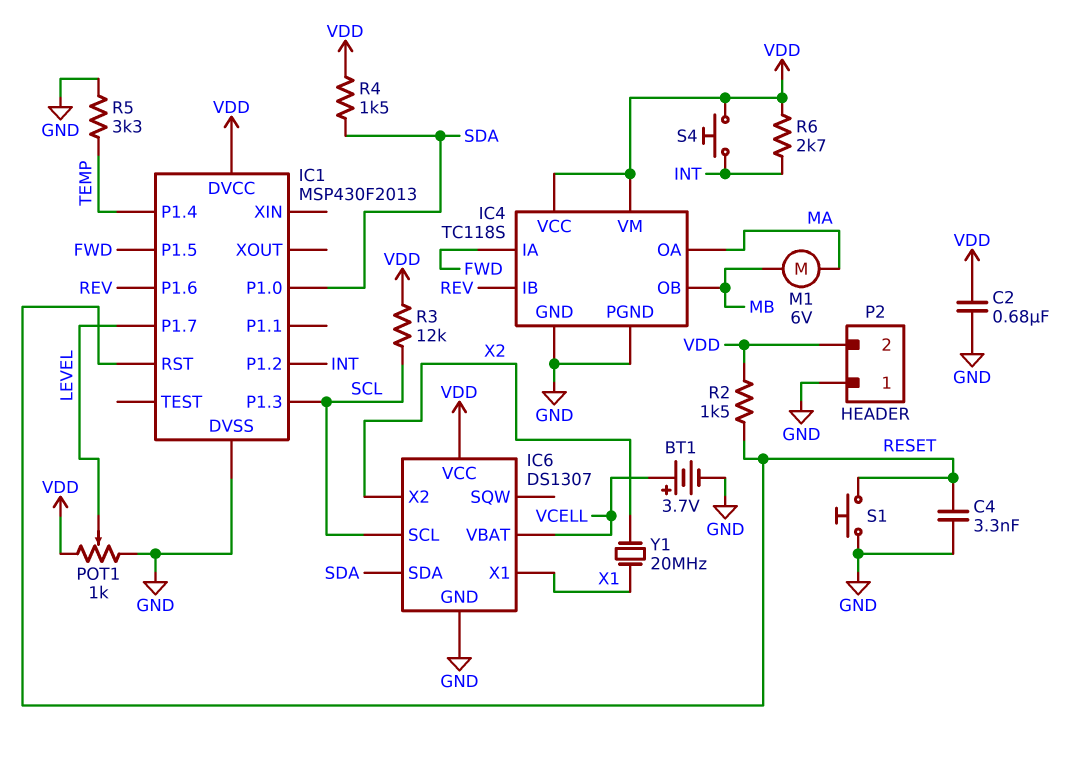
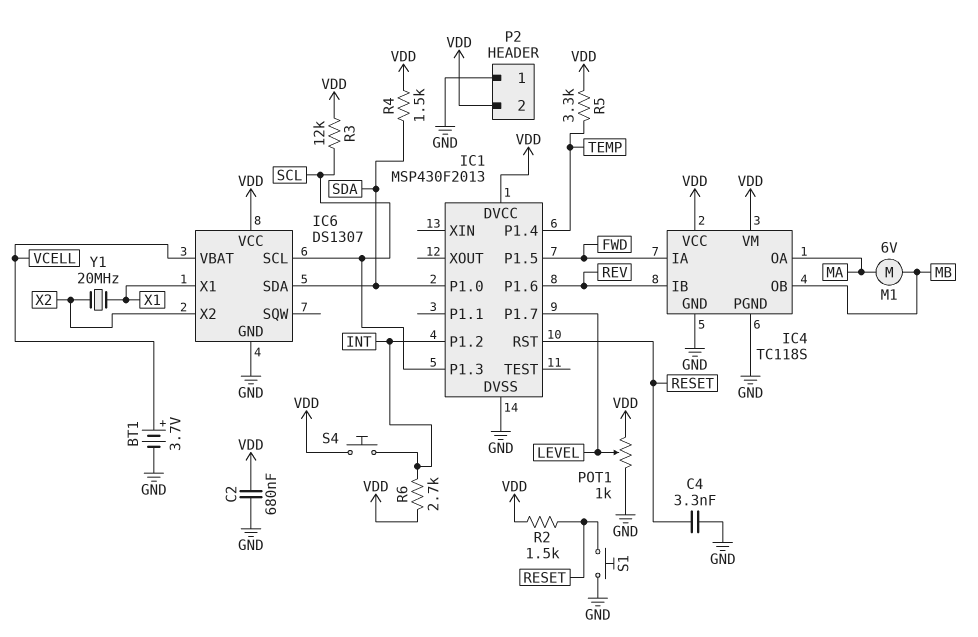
R5: 3.3k (GND, TEMP) -> 3.3k (TEMP, VDD)

